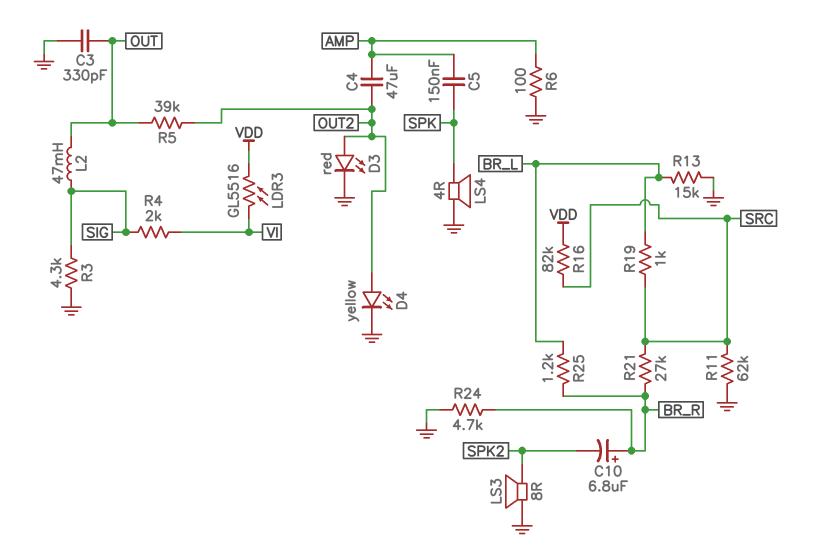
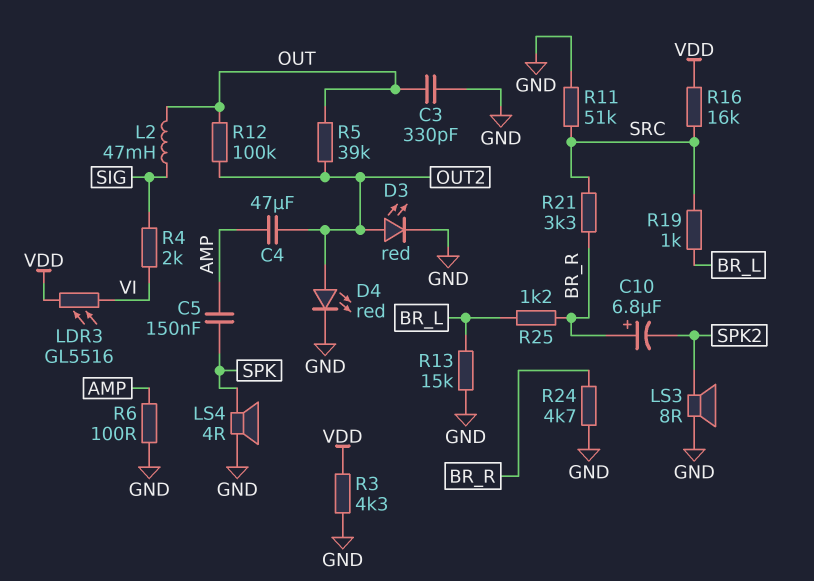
D4: LED yellow (A OUT2, K GND) -> LED red (A OUT2, K GND)
R3: 4.3k (GND, SIG) -> 4.3k (GND, VDD)
R11: 62k (GND, SRC) -> 51k (GND, SRC)
R12: none -> 100k (OUT, OUT2)
R16: 82k (SRC, VDD) -> 16k (SRC, VDD)
R21: 27k (BR_R, SRC) -> 3.3k (BR_R, SRC)

